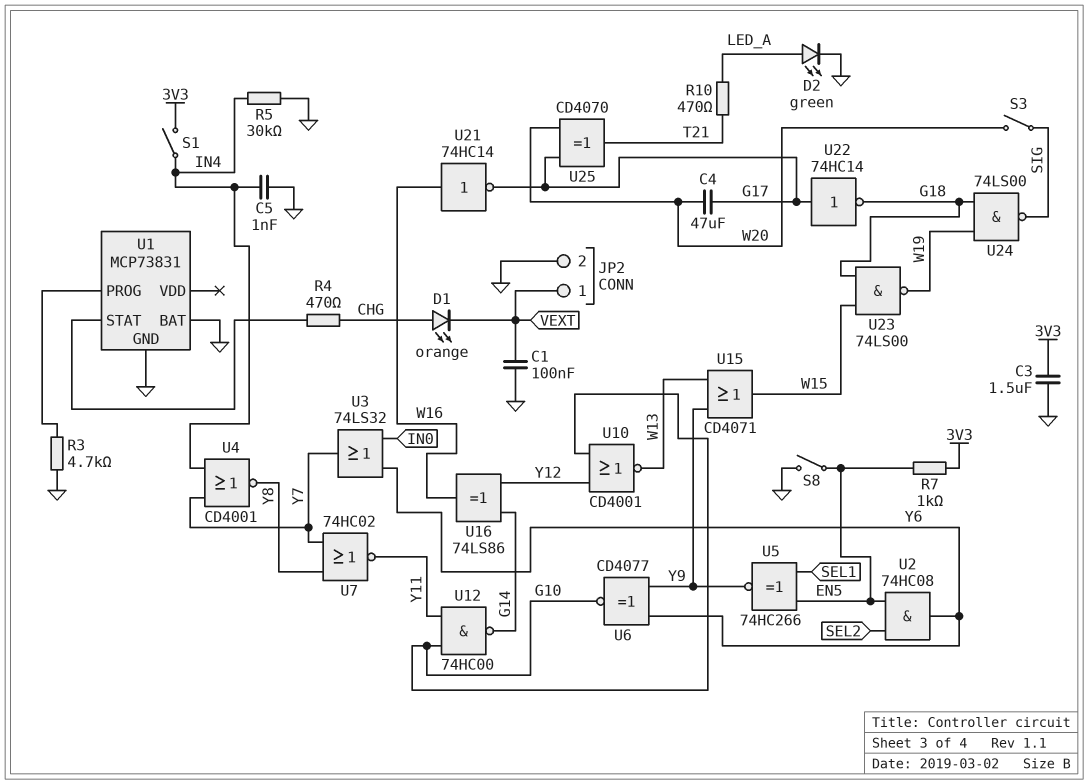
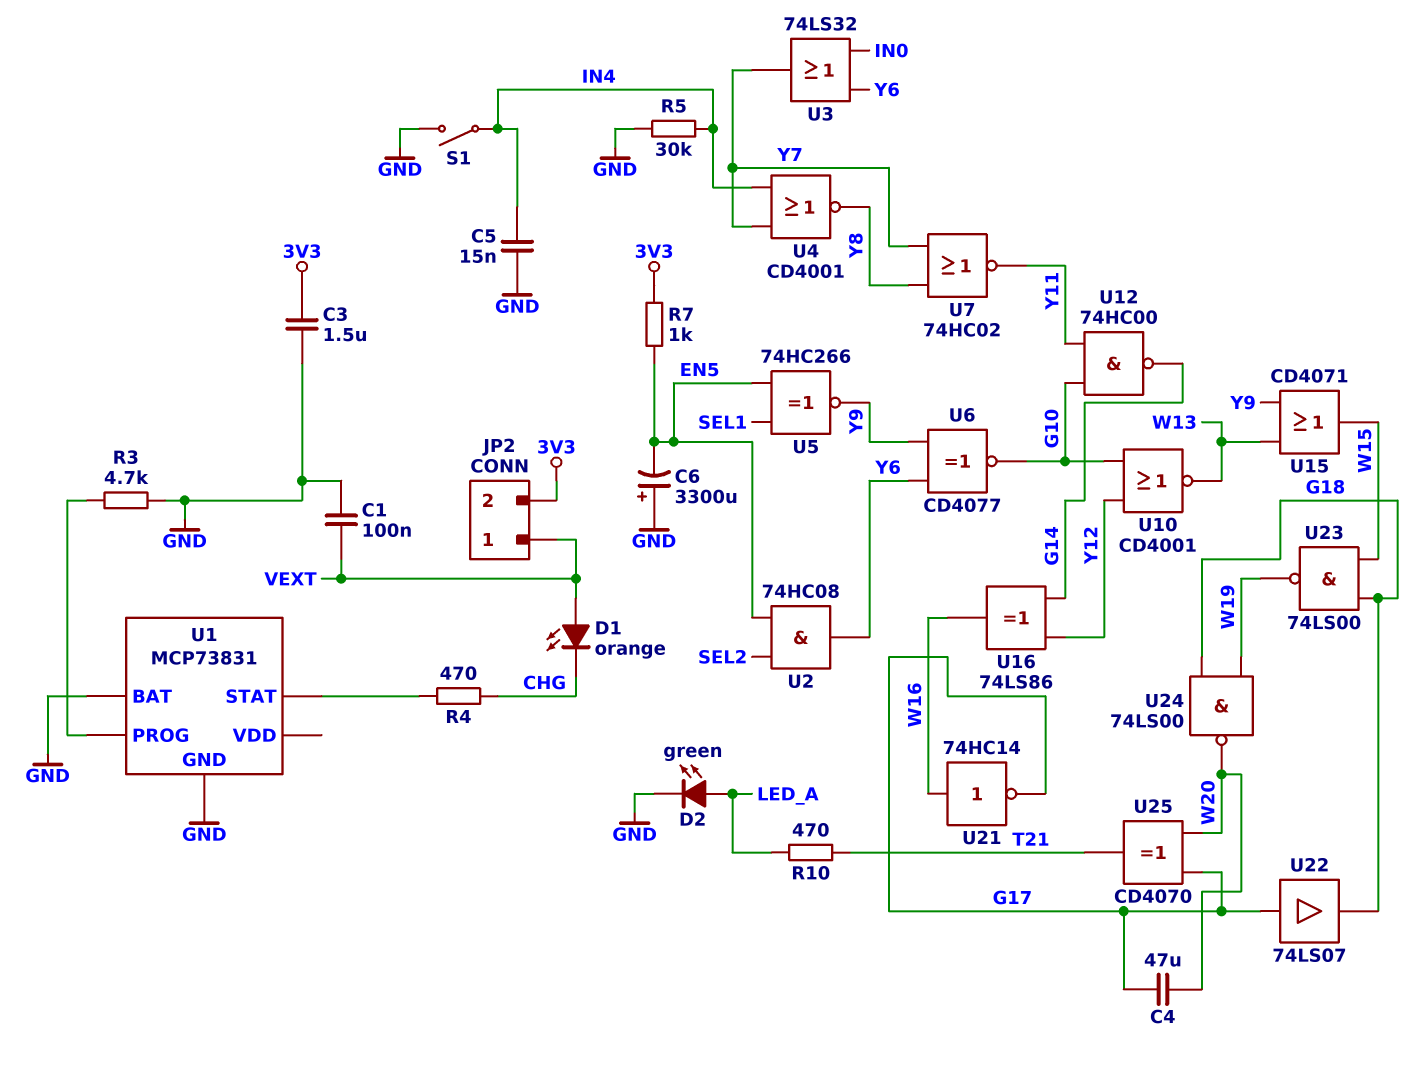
C5: 1nF (GND, IN4) -> 15nF (GND, IN4)
C6: none -> 3300uF (plus GND, minus EN5)
D1: LED orange (A CHG, K VEXT) -> LED orange (A VEXT, K CHG)
JP2 pin 2: GND -> 3V3
S1: switch (3V3, IN4) -> switch (GND, IN4)
S3: switch (SIG, W20) -> none
S8: switch (EN5, GND) -> none
U22: NOT 74HC14 (in G17, out G18) -> buffer 74LS07 (in G17, out G18)
U24: NAND 74LS00 (in G18, in W19, out SIG) -> NAND 74LS00 (in G18, in W19, out W20)

